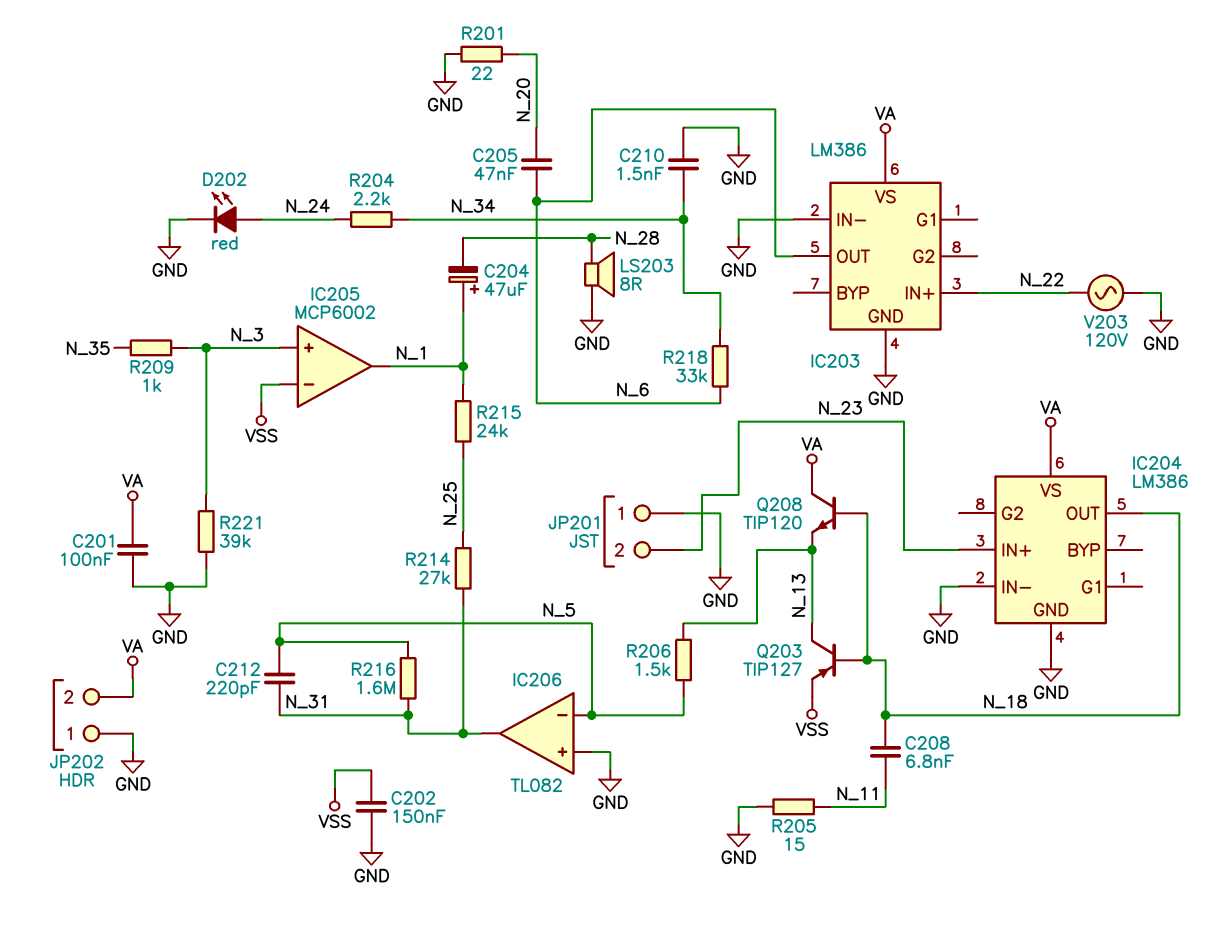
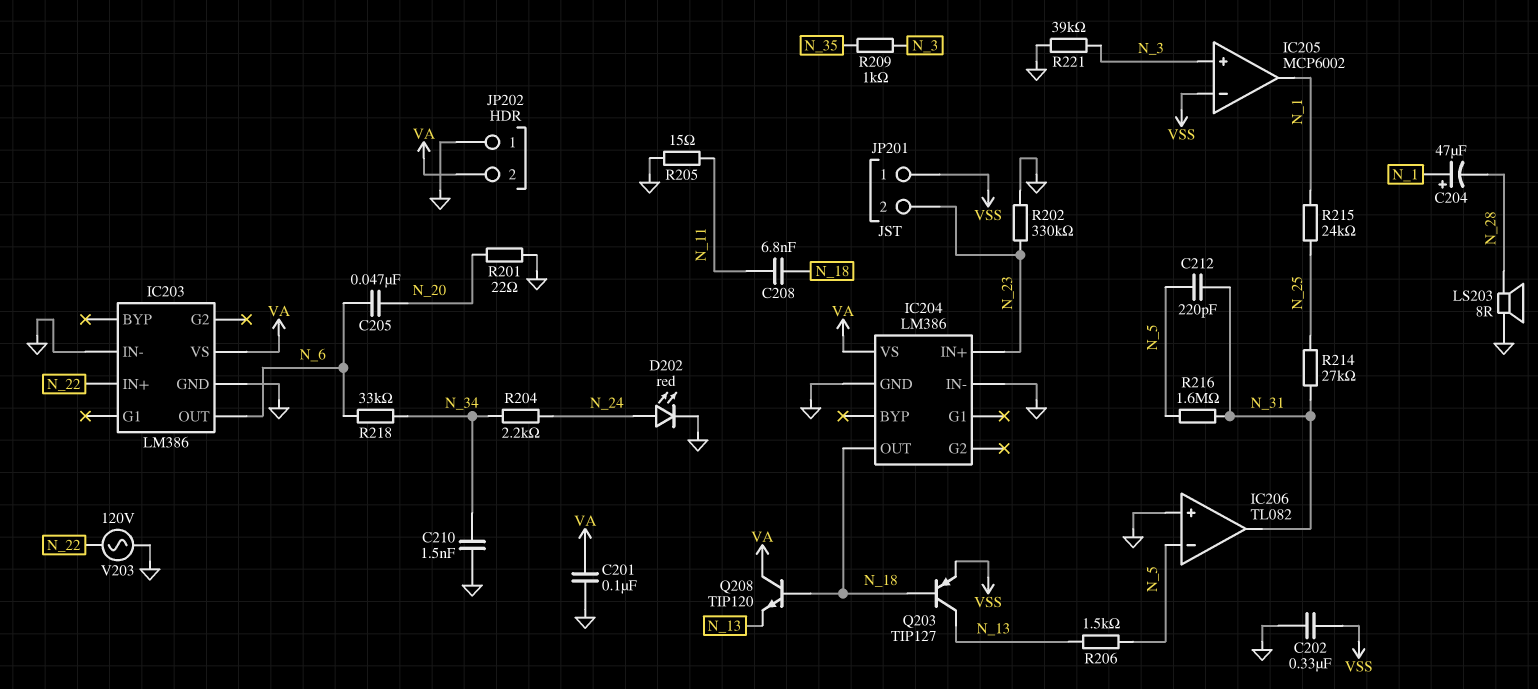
C202: 150nF (GND, VSS) -> 330nF (GND, VSS)
JP201 pin 1: GND -> VSS
R202: none -> 330k (GND, N_23)

